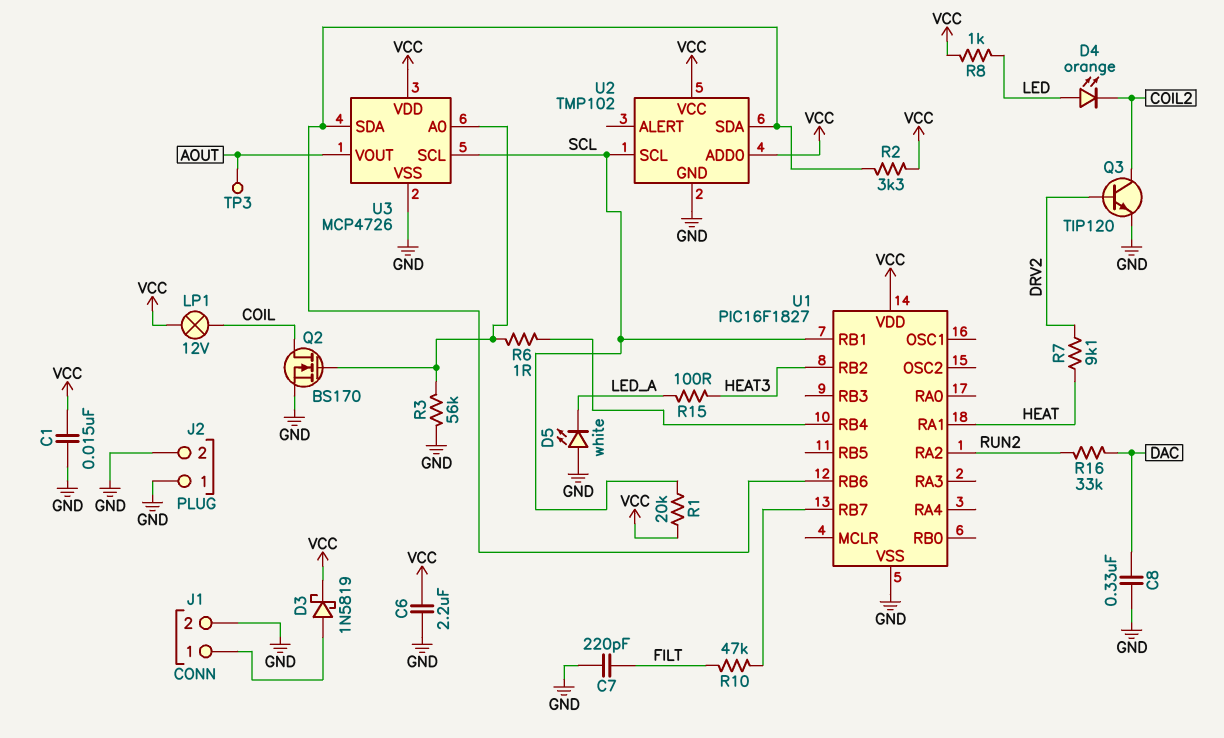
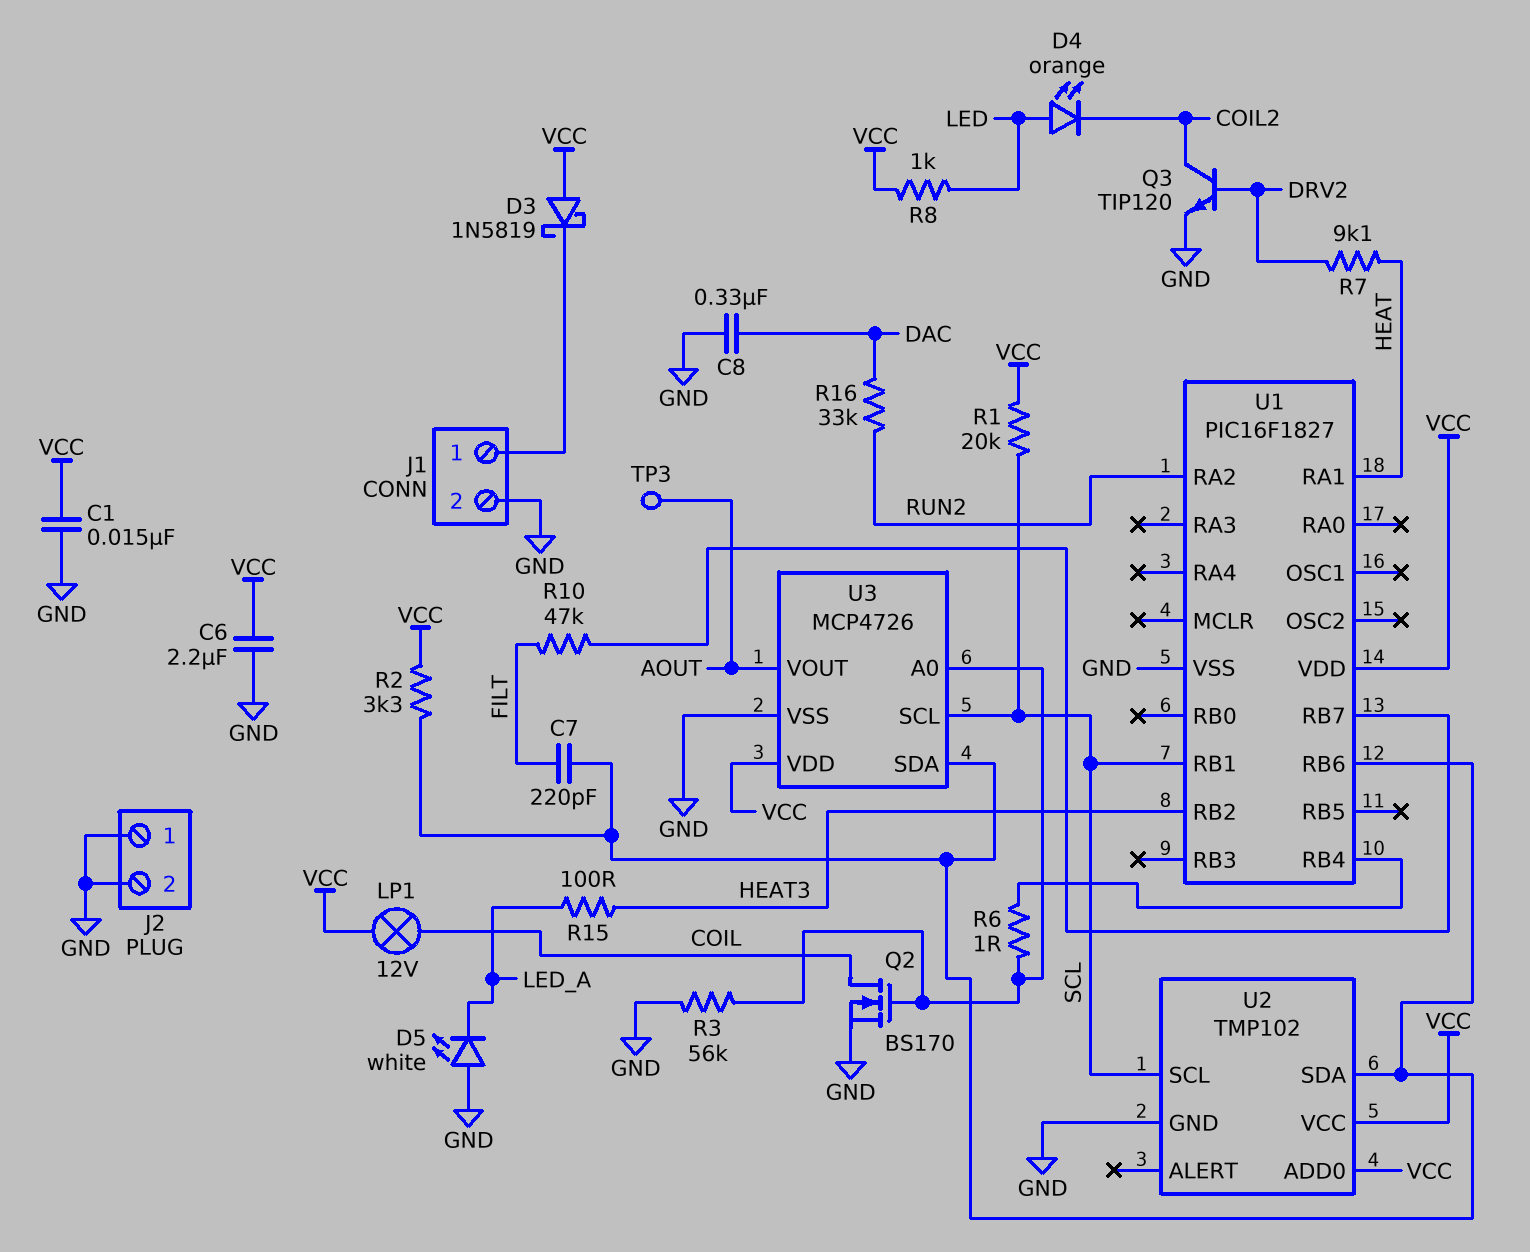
C7: 220pF (FILT, GND) -> 220pF (FILT, U1/RB6)
D3: schottky 1N5819 (A J1/1, K VCC) -> schottky 1N5819 (A VCC, K J1/1)

